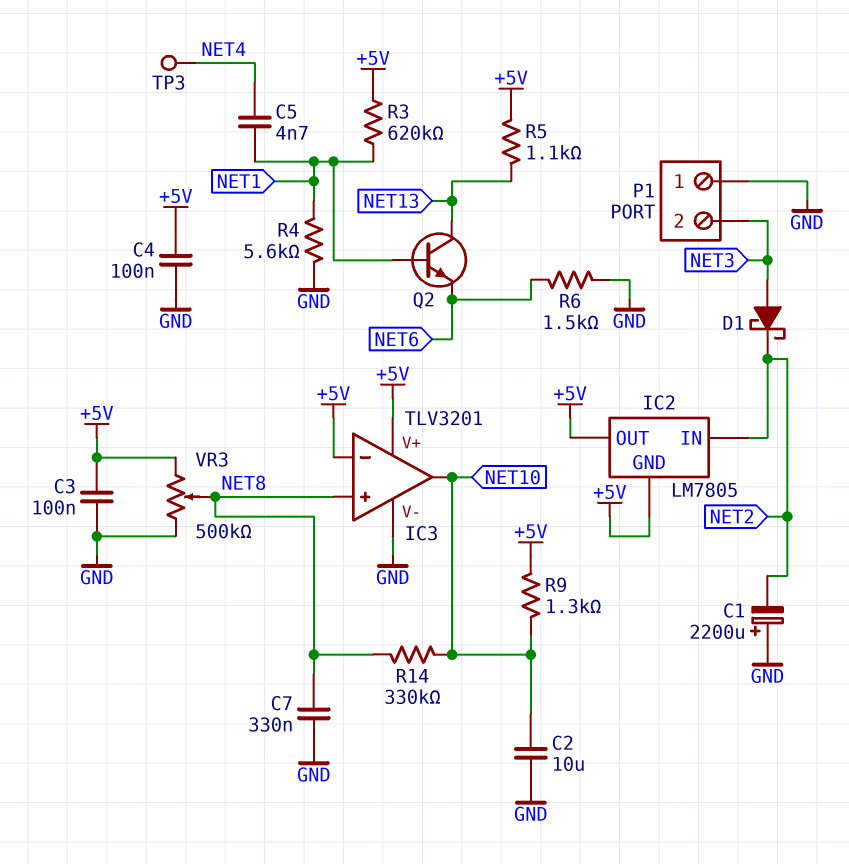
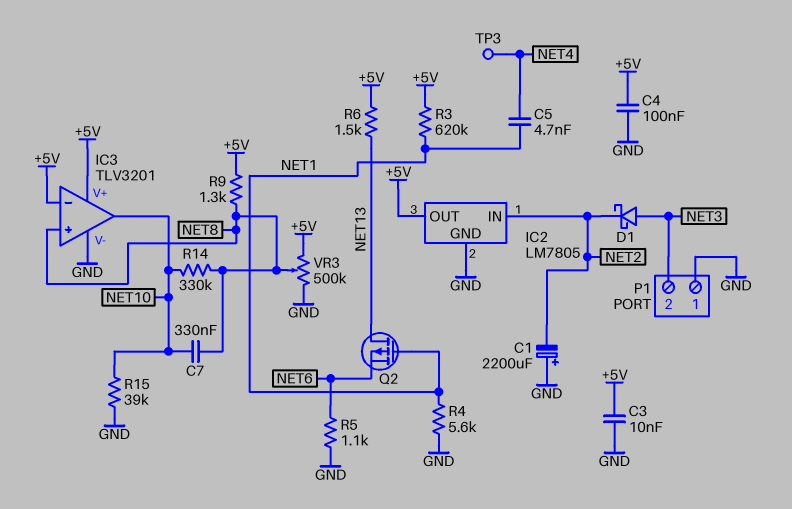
C2: 10uF (GND, NET10) -> none
C3: 100nF (+5V, GND) -> 10nF (+5V, GND)
C7: 330nF (GND, NET8) -> 330nF (NET8, NET10)
IC2 pin GND: +5V -> GND
Q2: NPN (B NET1, C NET13, E NET6) -> PMOS (G NET1, D NET13, S NET6)
R5: 1.1k (+5V, NET13) -> 1.1k (GND, NET6)
R6: 1.5k (GND, NET6) -> 1.5k (+5V, NET13)
R9: 1.3k (+5V, NET10) -> 1.3k (+5V, NET8)
R15: none -> 39k (GND, NET10)

